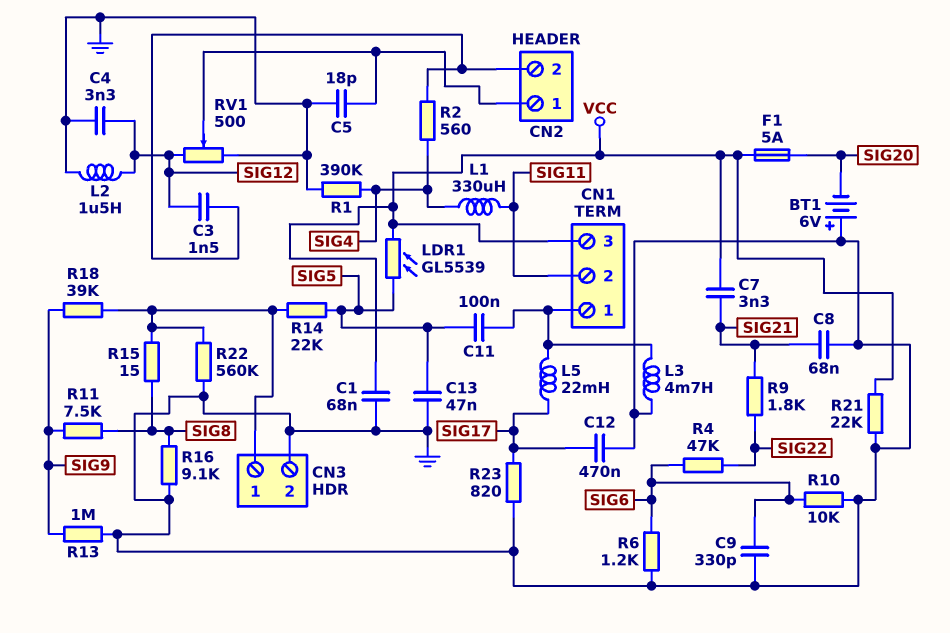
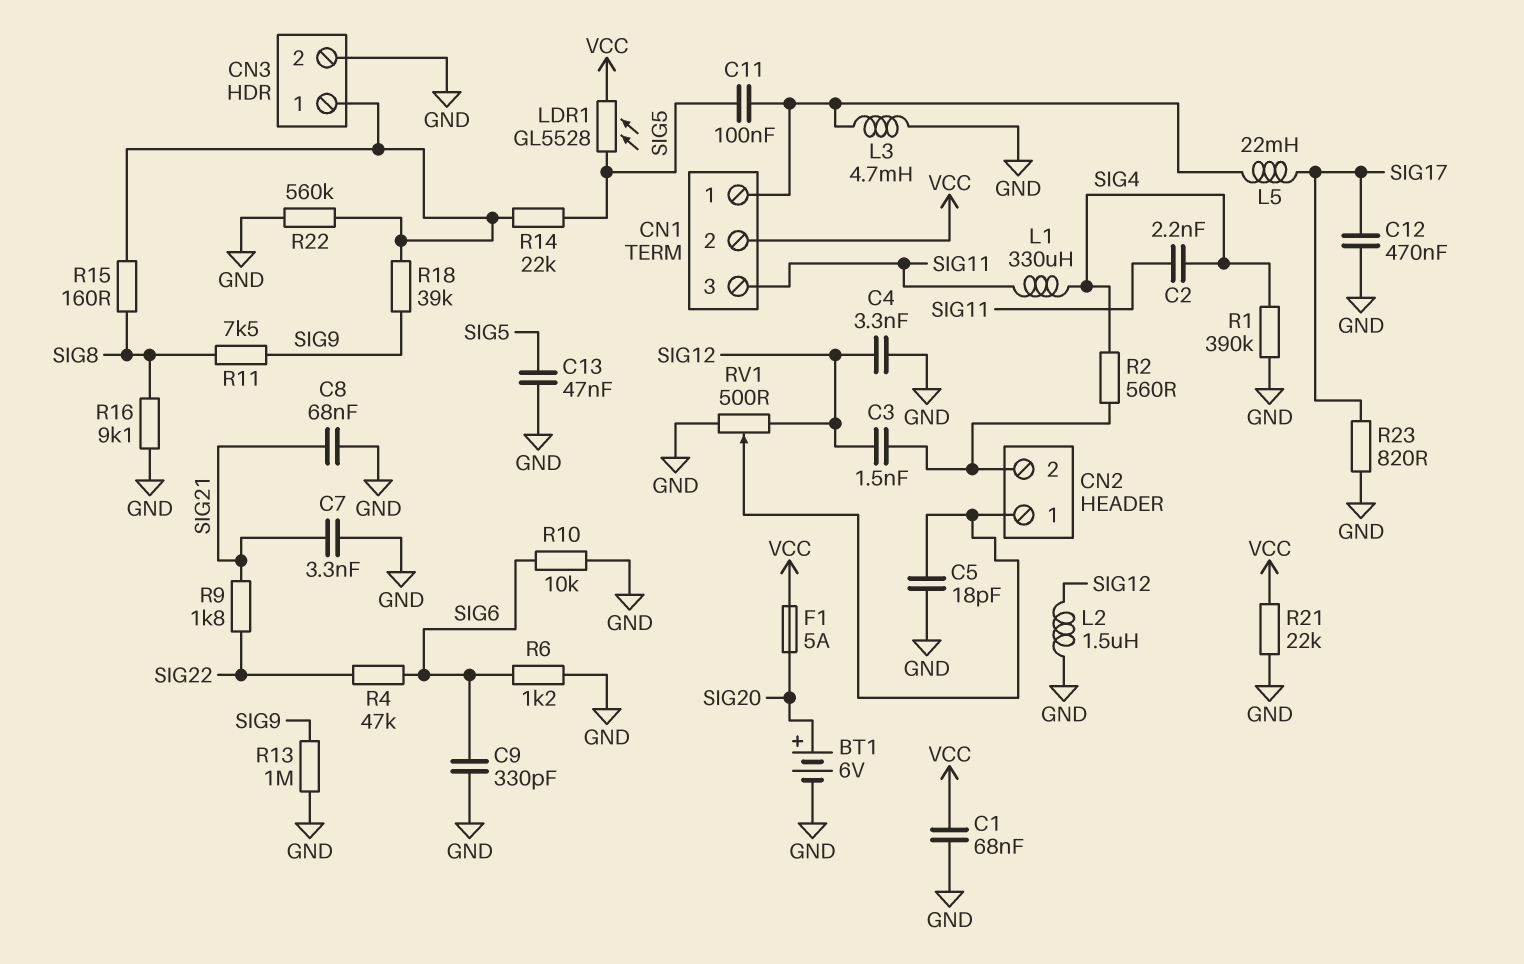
BT1: 6V (plus GND, minus SIG20) -> 6V (plus SIG20, minus GND)
C2: none -> 2.2nF (SIG4, SIG11)
C7: 3.3nF (SIG21, VCC) -> 3.3nF (GND, SIG21)
CN1 pin 2: SIG11 -> VCC
CN1 pin 3: VCC -> SIG11
LDR1: GL5539 (SIG5, VCC) -> GL5528 (SIG5, VCC)
R15: 15 (CN3/1, SIG8) -> 160 (CN3/1, SIG8)

